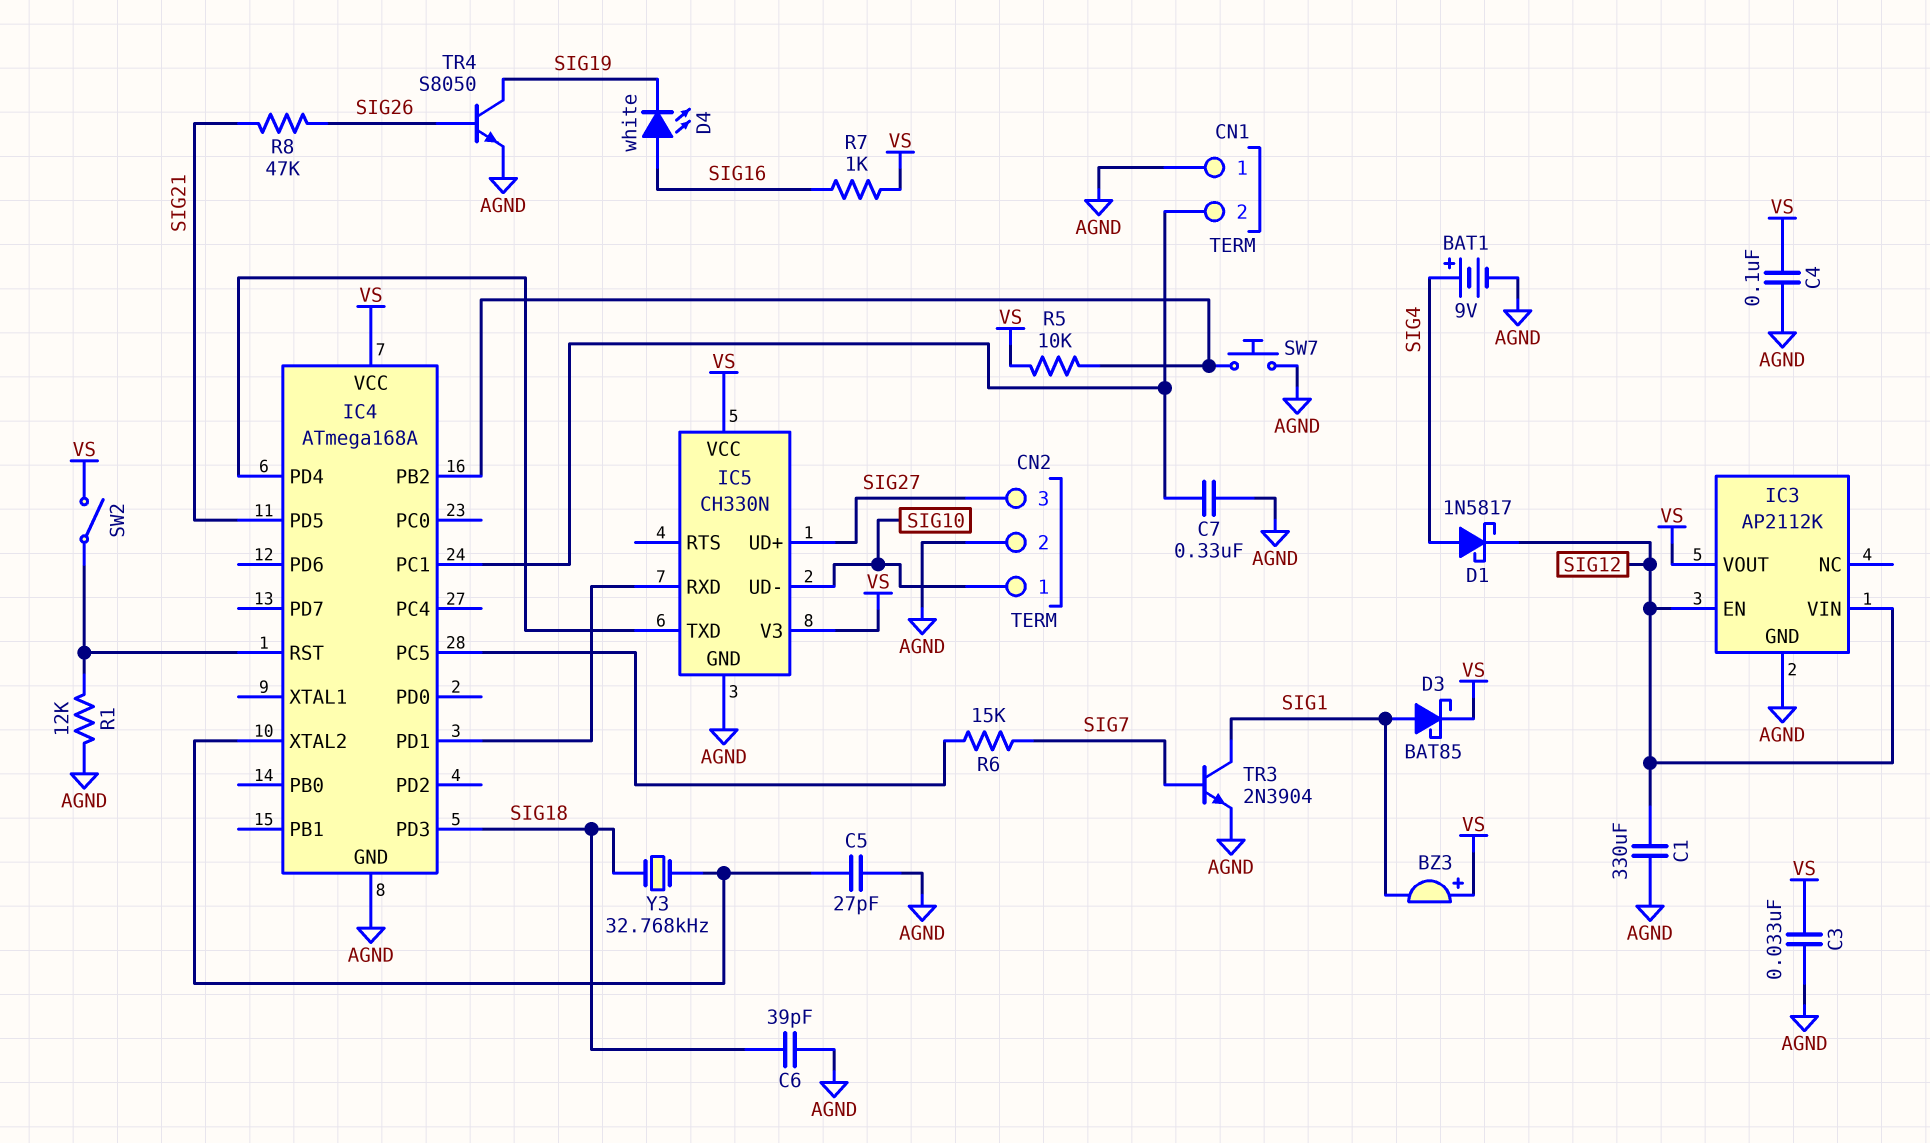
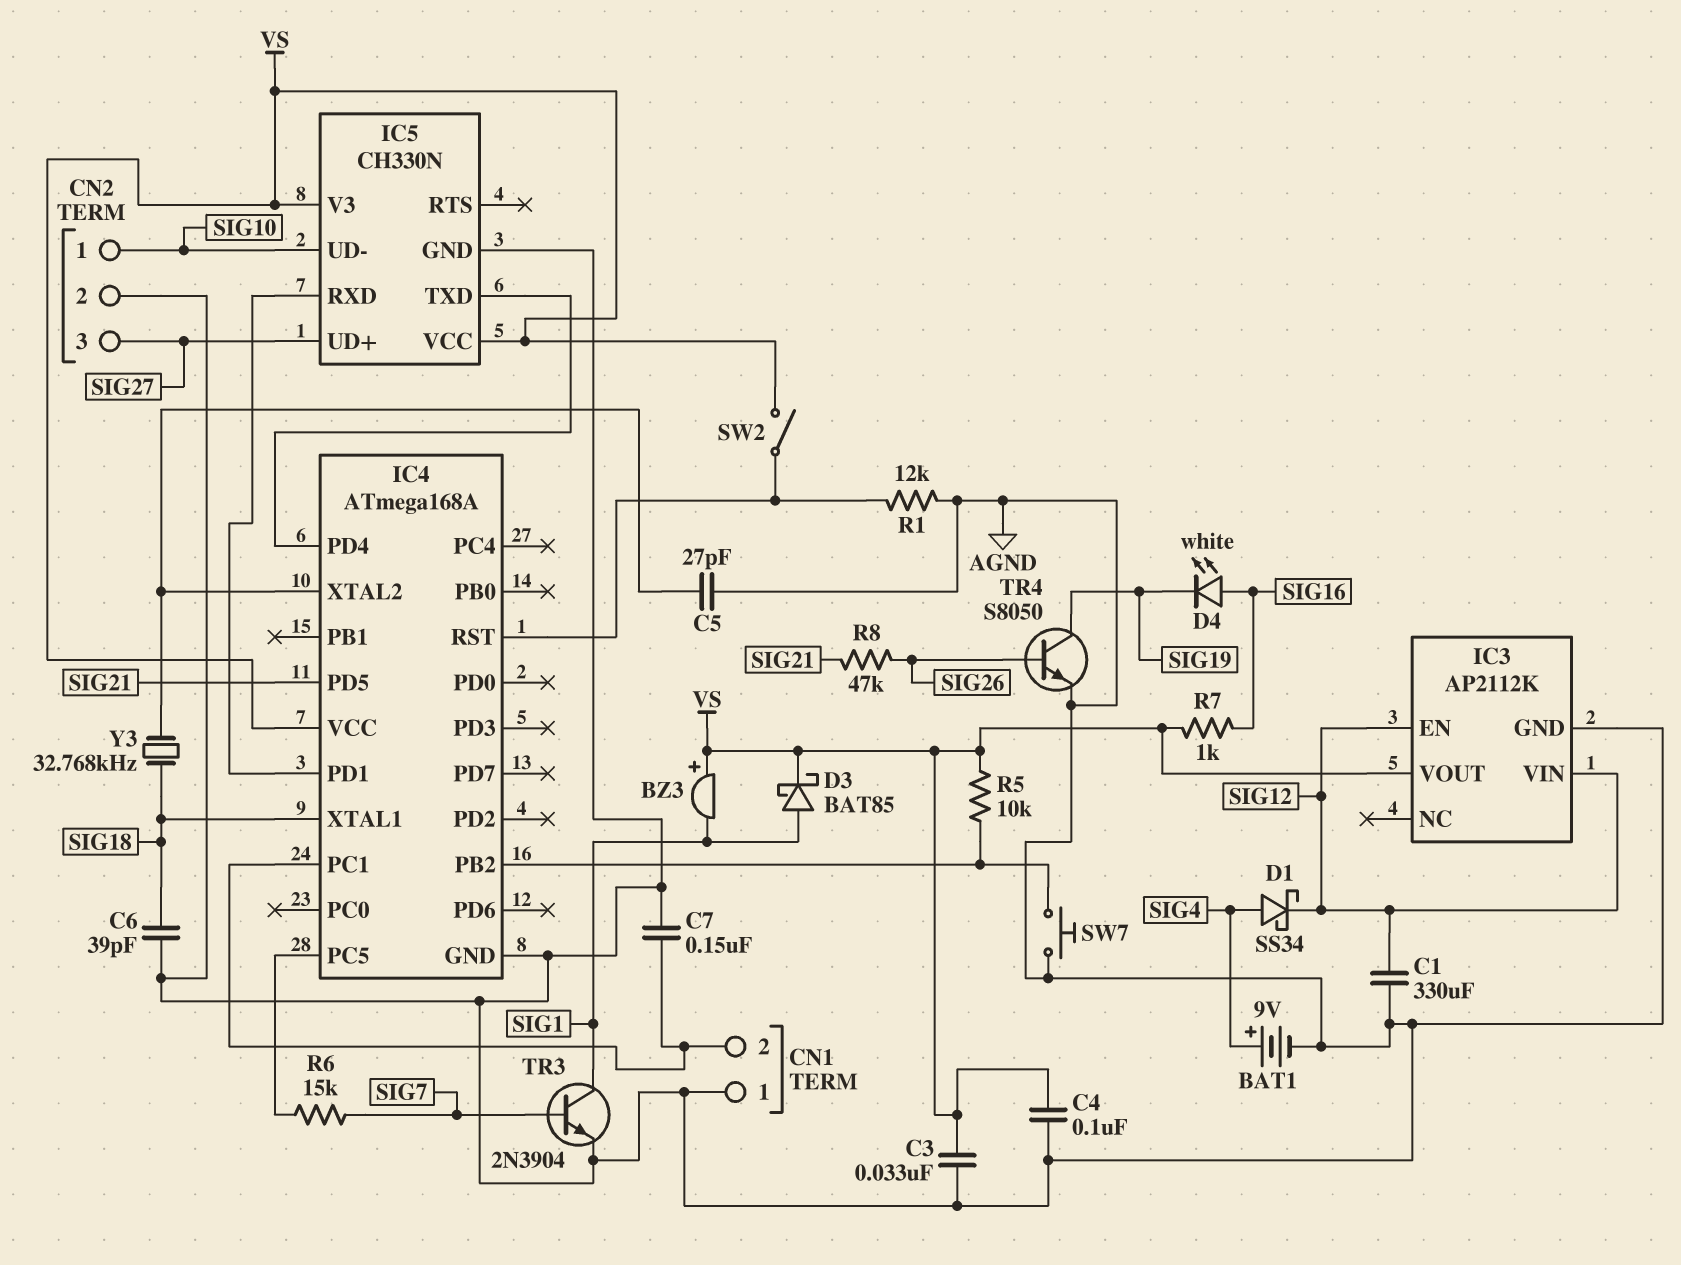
C7: 330nF (AGND, CN1/2) -> 150nF (AGND, CN1/2)
D1: schottky 1N5817 (A SIG4, K SIG12) -> schottky SS34 (A SIG4, K SIG12)
IC4 pin PD3: SIG18 -> none
IC4 pin XTAL1: none -> SIG18

